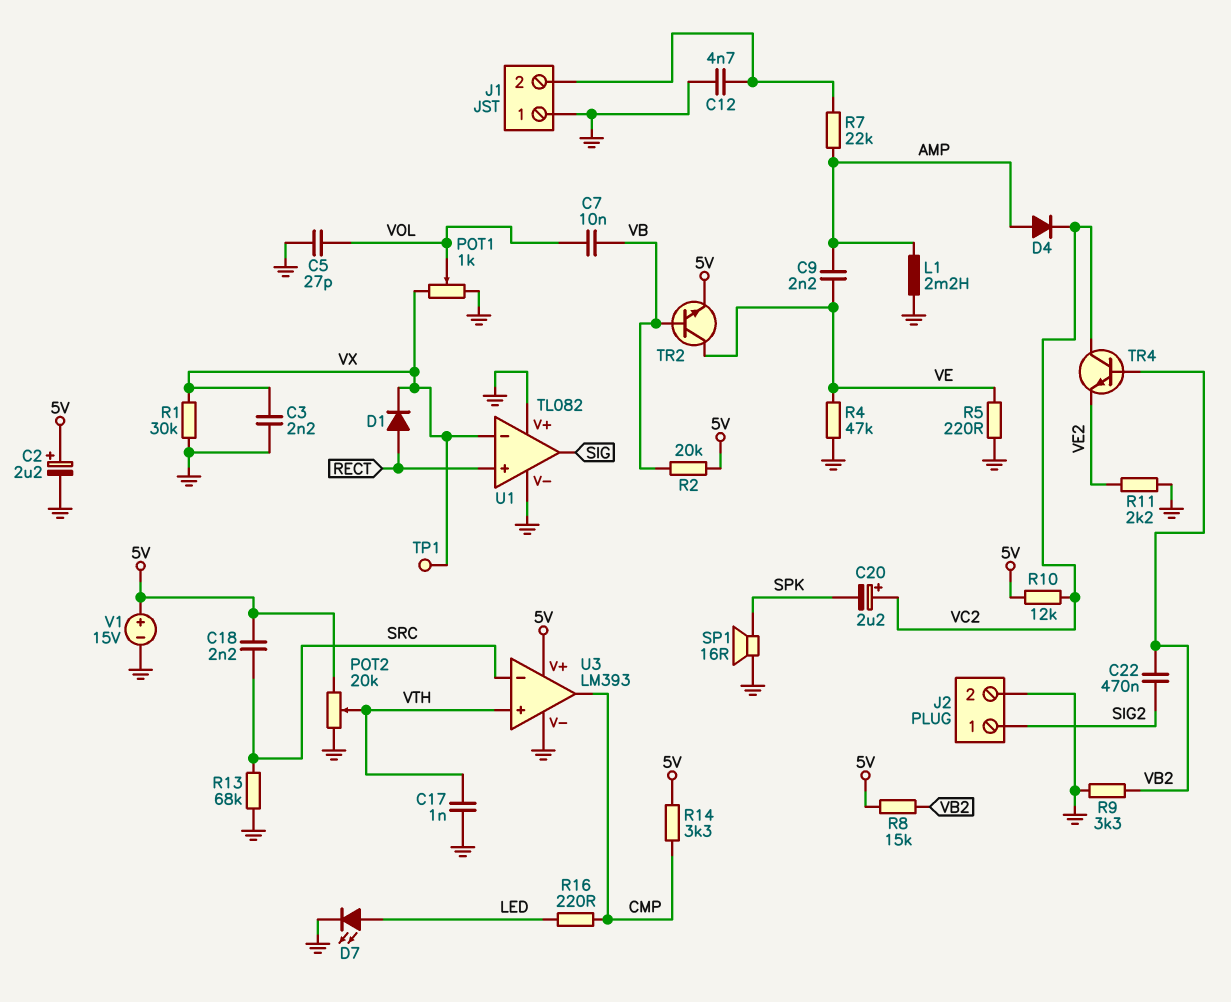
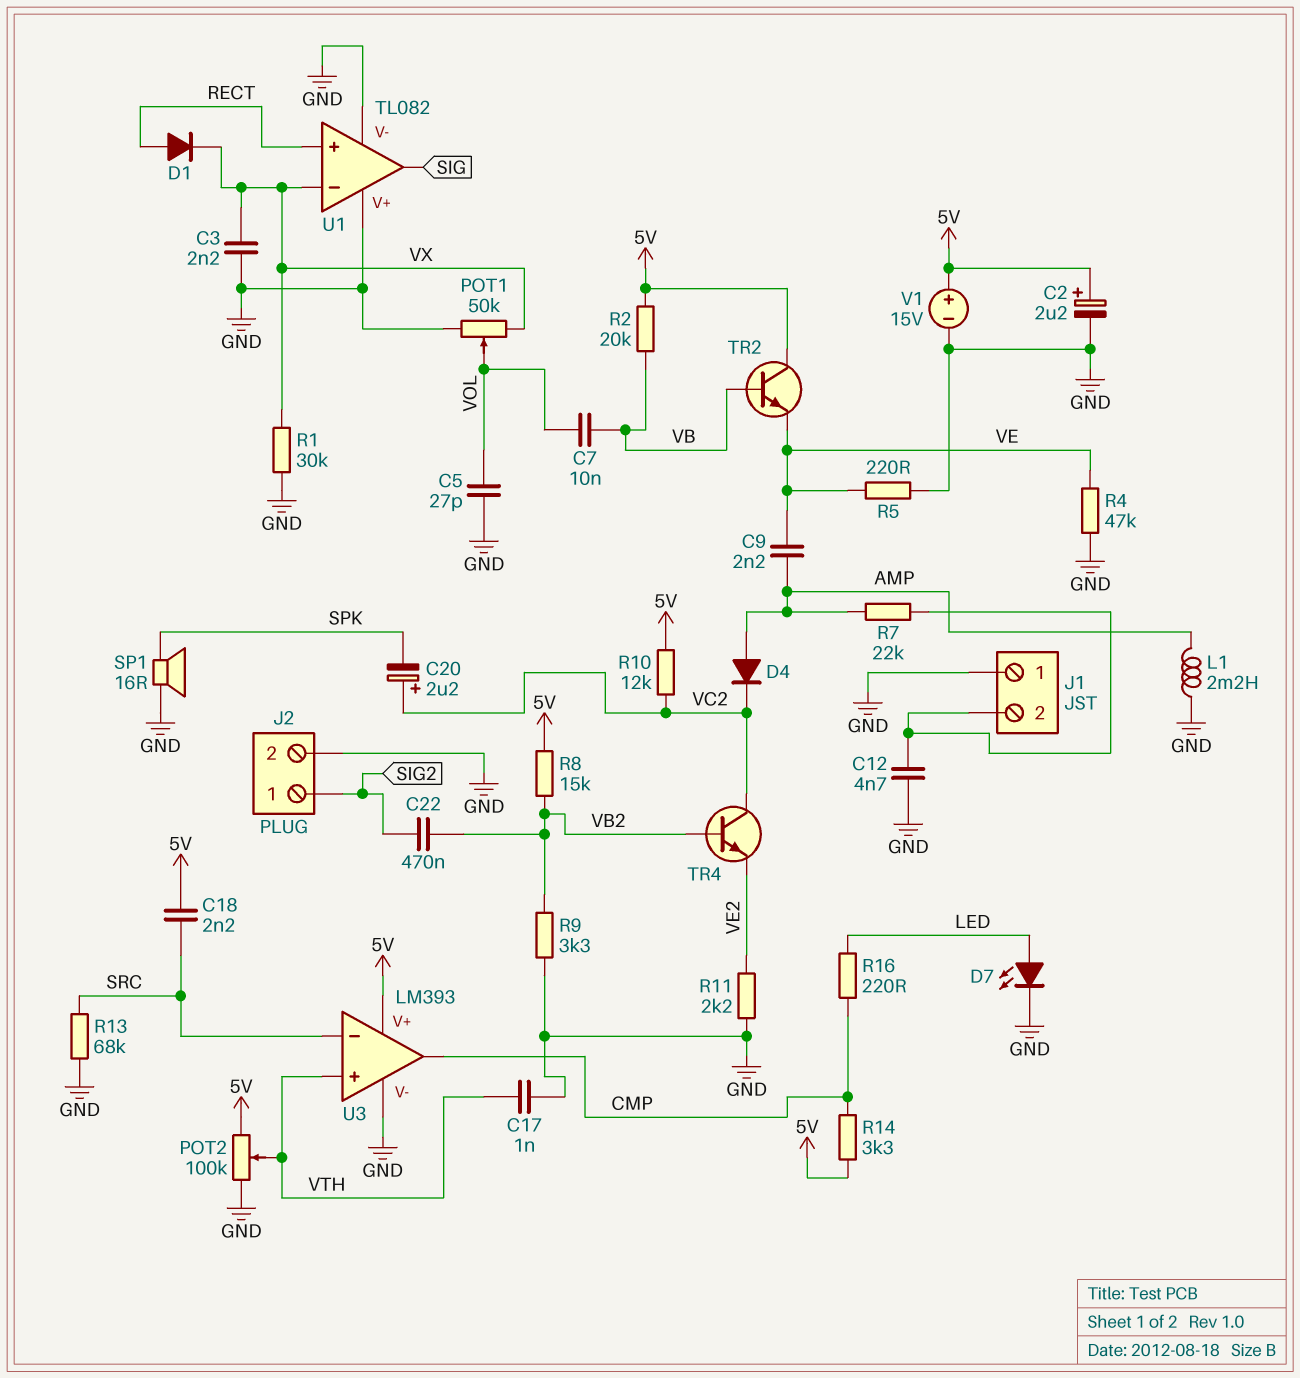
POT1: 1k (GND, VX, wiper VOL) -> 50k (GND, VX, wiper VOL)
POT2: 20k (5V, GND, wiper VTH) -> 100k (5V, GND, wiper VTH)
TP1: test point (VX) -> none
TR2: NPN (B VB, C VE, E 5V) -> NPN (B VB, C 5V, E VE)

